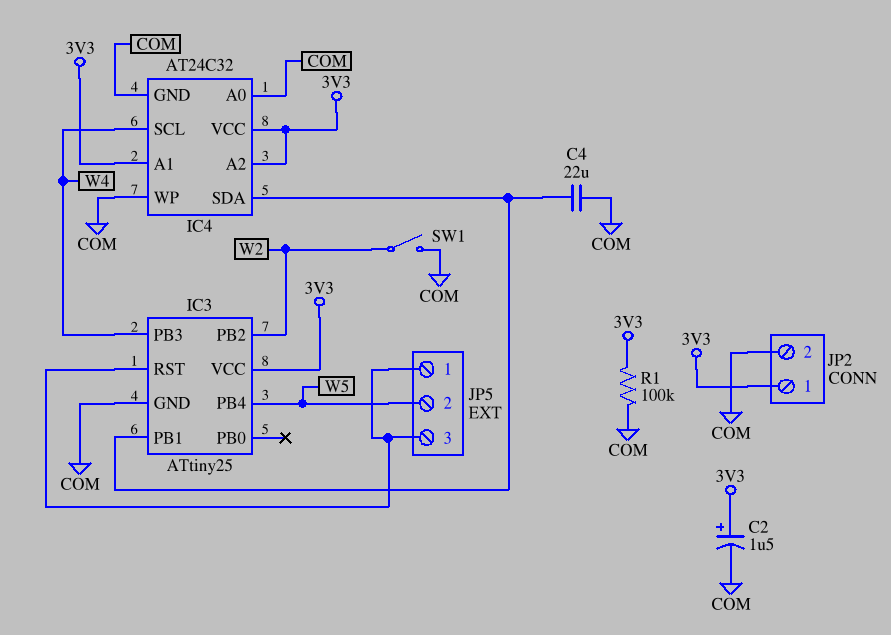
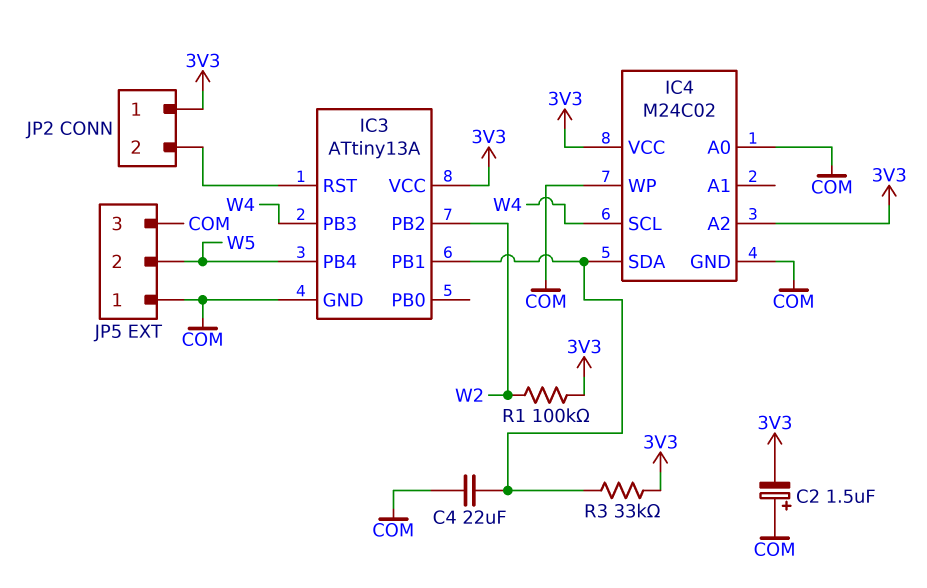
C2: 1.5uF (plus 3V3, minus COM) -> 1.5uF (plus COM, minus 3V3)
IC3: ATtiny25 -> ATtiny13A
IC4: AT24C32 -> M24C02
IC4 pin A1: 3V3 -> none
JP2 pin 2: COM -> IC3/RST
JP5 pin 1: IC3/RST -> COM
JP5 pin 3: IC3/RST -> COM
R1: 100k (3V3, COM) -> 100k (3V3, W2)
R3: none -> 33k (3V3, IC3/PB1)
SW1: switch (COM, W2) -> none

